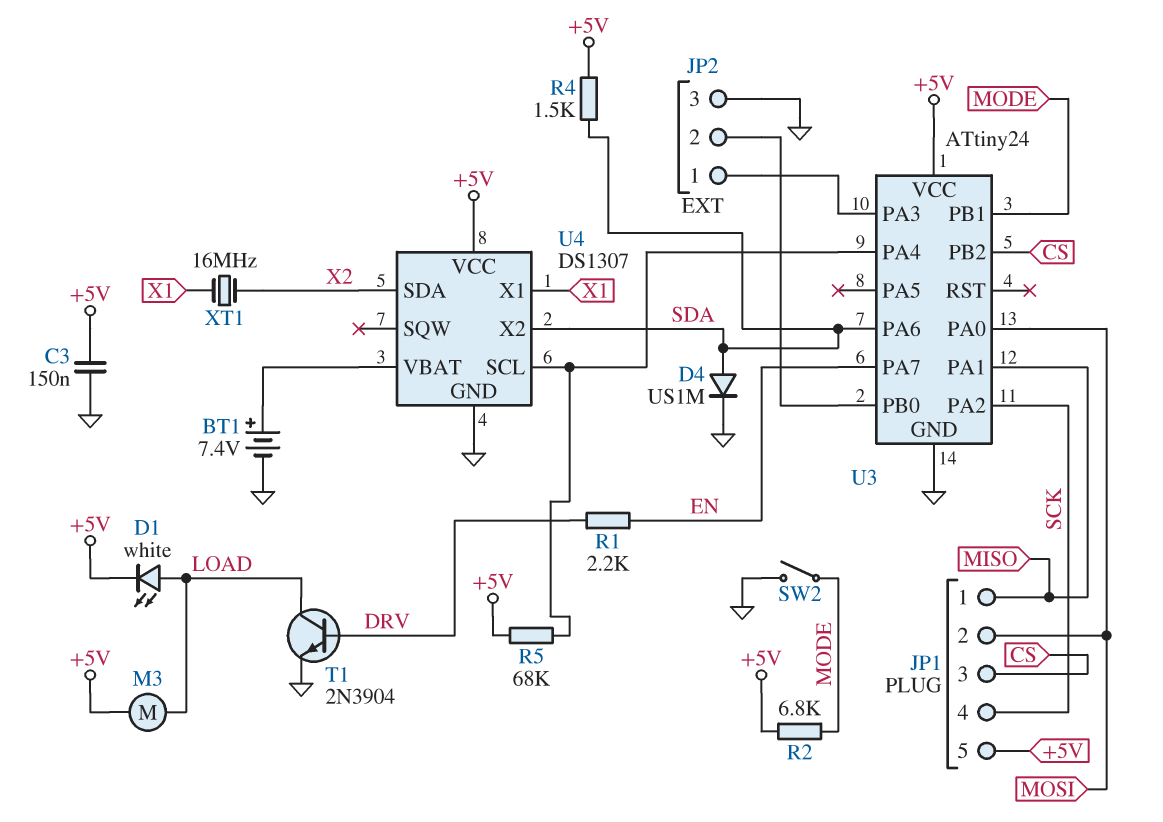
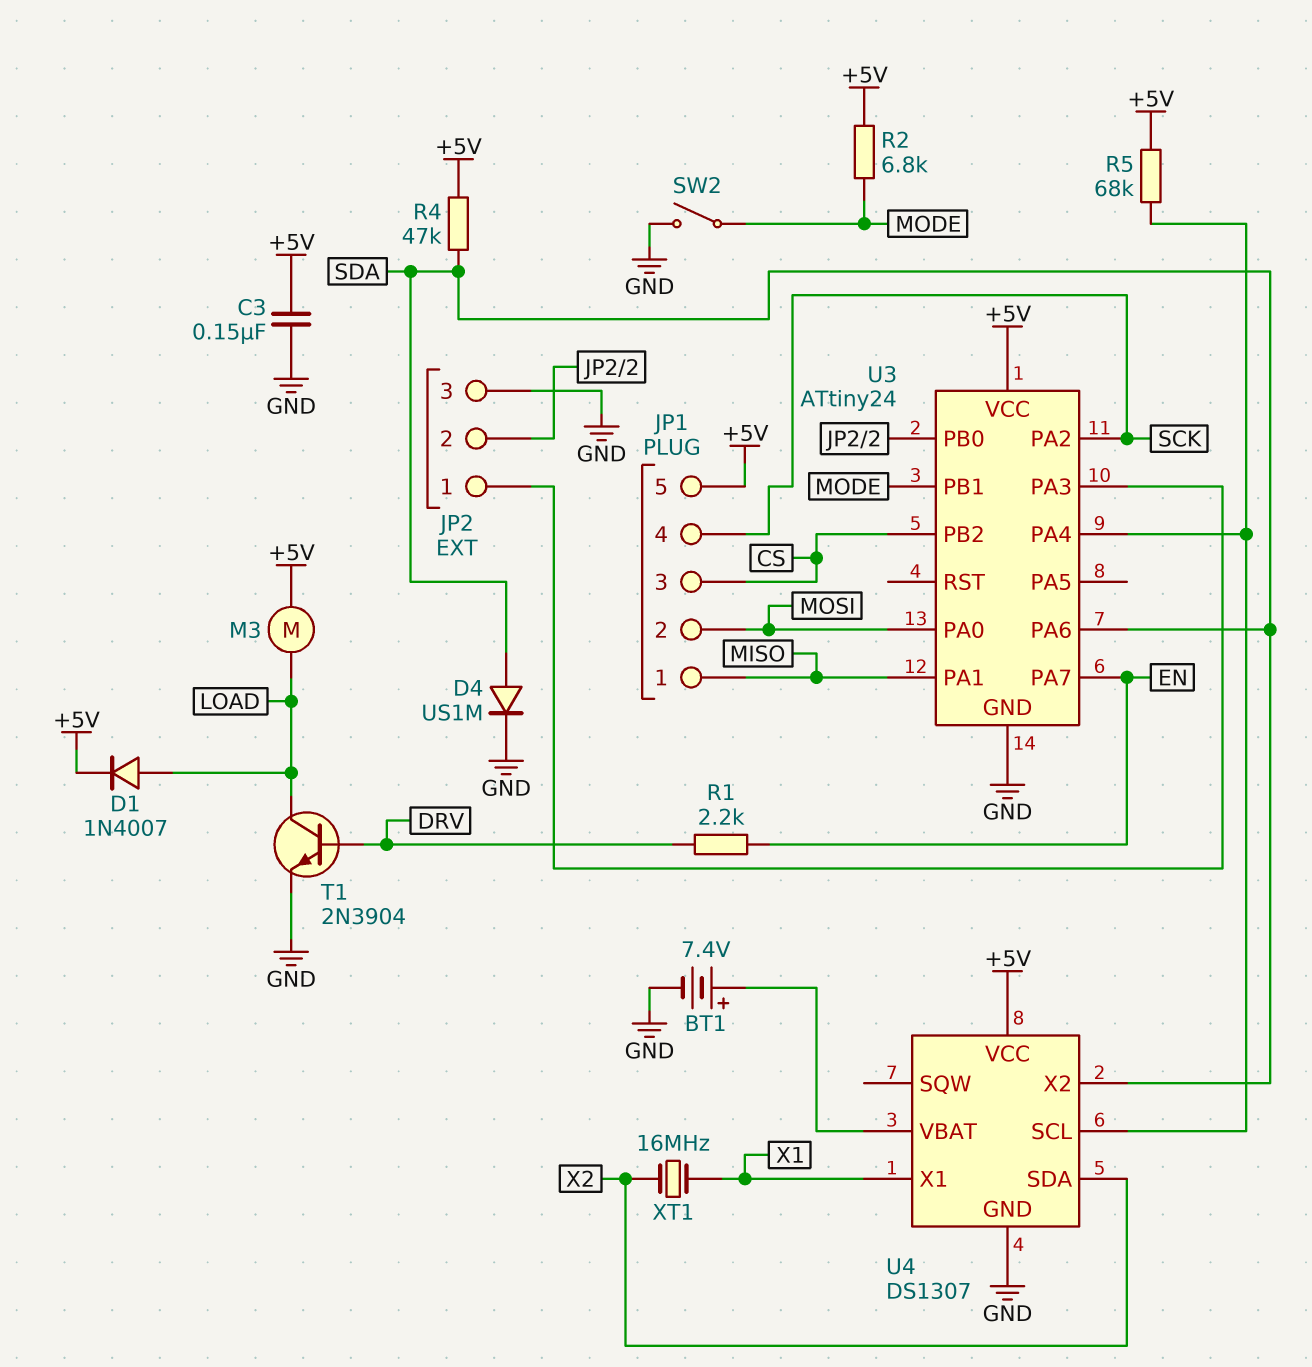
D1: LED white (A LOAD, K +5V) -> diode 1N4007 (A LOAD, K +5V)
R4: 1.5k (+5V, SDA) -> 47k (+5V, SDA)

